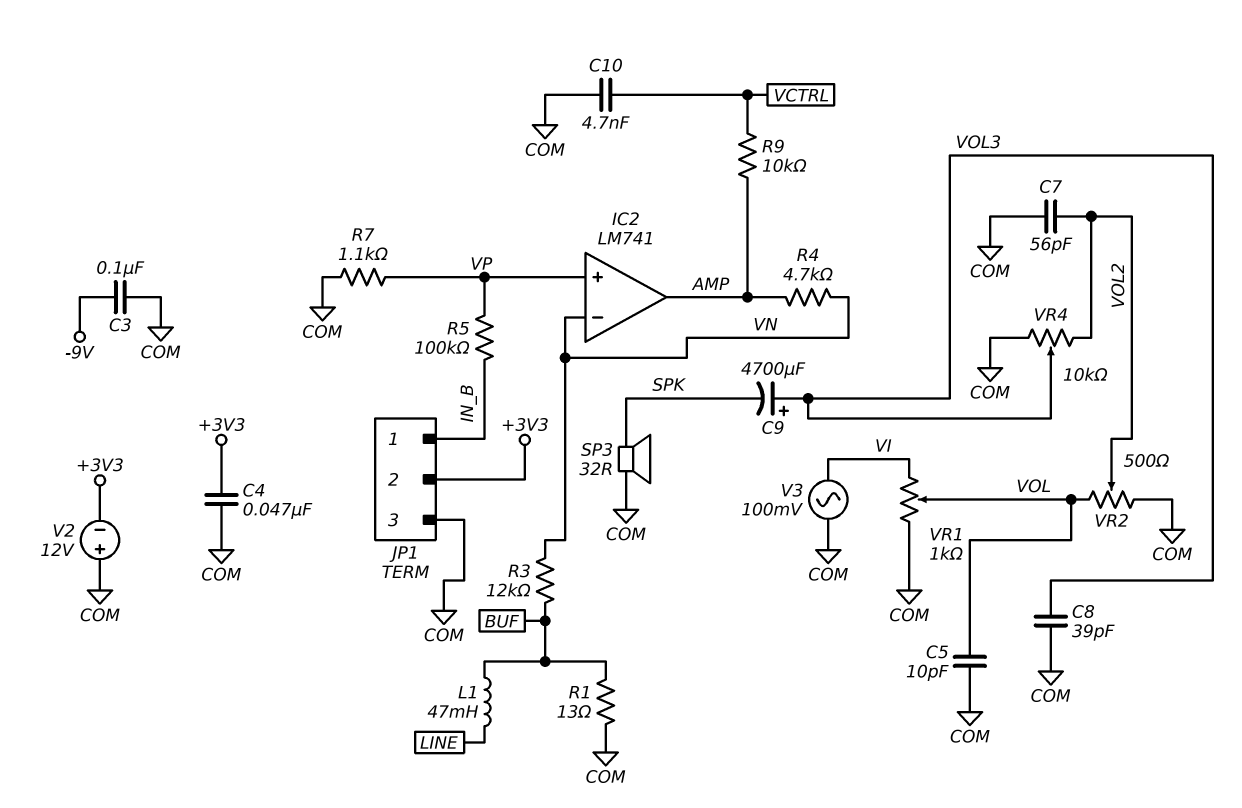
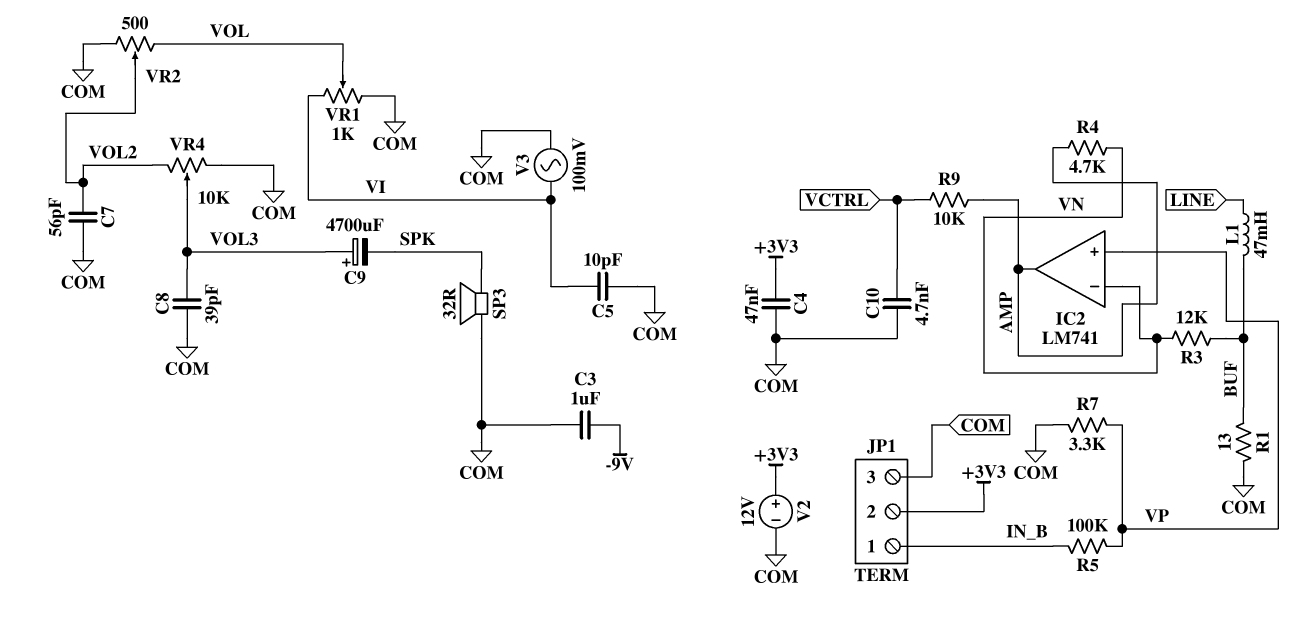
C3: 100nF (-9V, COM) -> 1uF (-9V, COM)
C5: 10pF (COM, VOL) -> 10pF (COM, VI)
R7: 1.1k (COM, VP) -> 3.3k (COM, VP)
V2: 12V (plus COM, minus +3V3) -> 12V (plus +3V3, minus COM)

